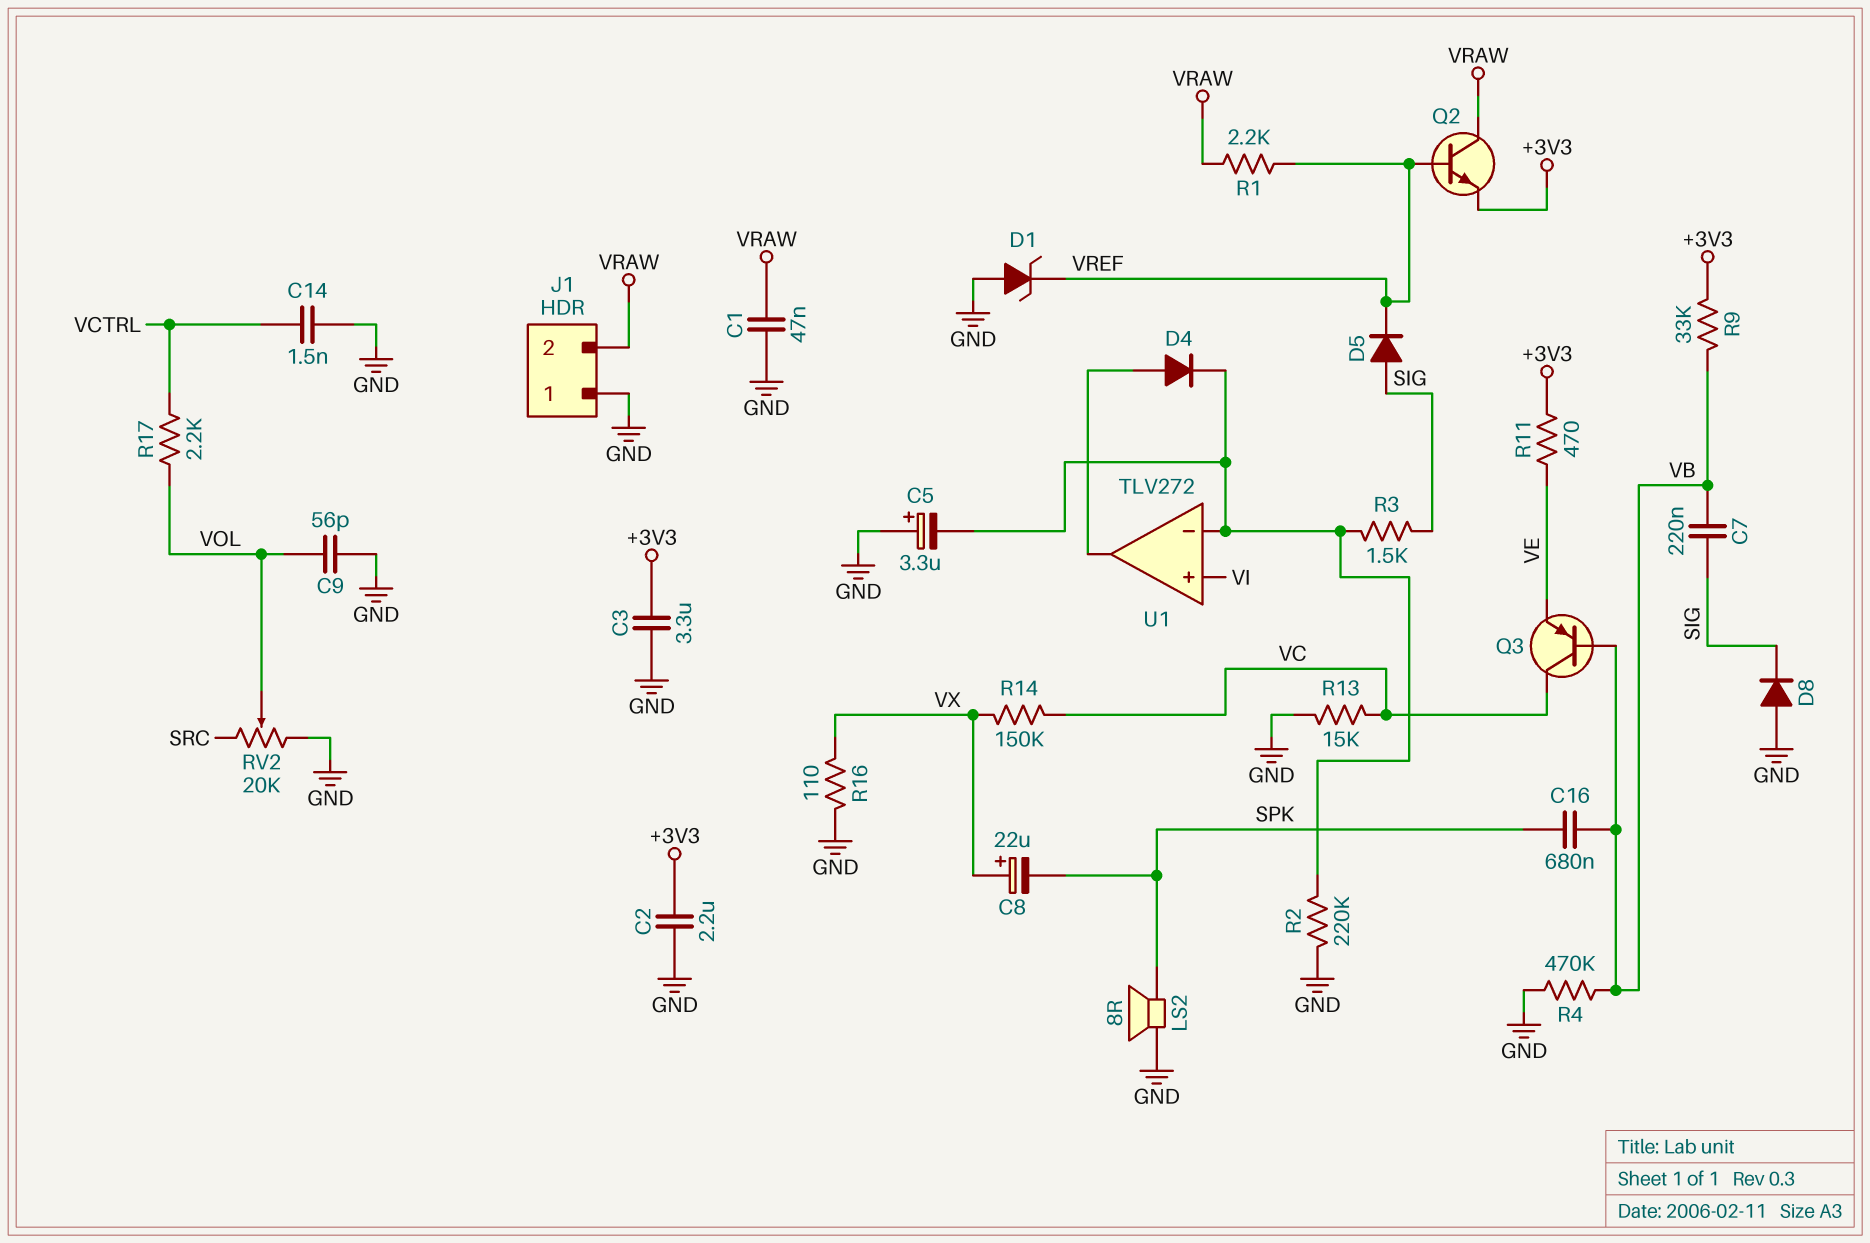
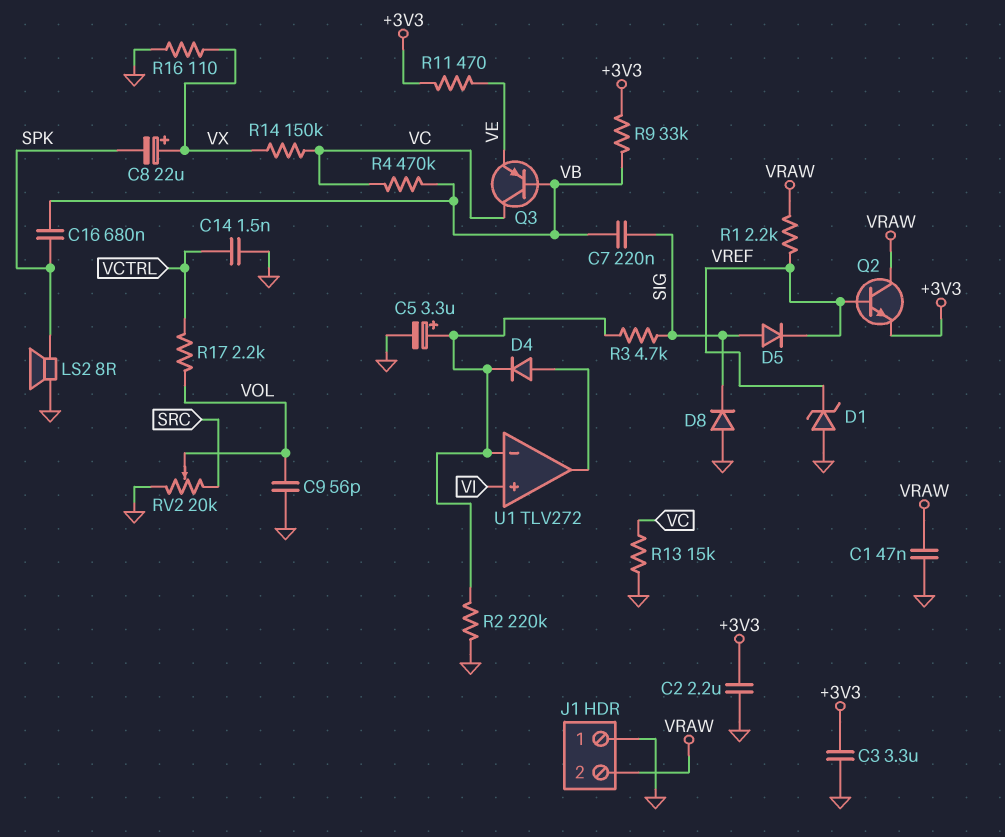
C5: 3.3uF (plus GND, minus U1/in-) -> 3.3uF (plus U1/in-, minus GND)
R3: 1.5k (SIG, U1/in-) -> 4.7k (SIG, U1/in-)
R4: 470k (GND, VB) -> 470k (VB, VC)

